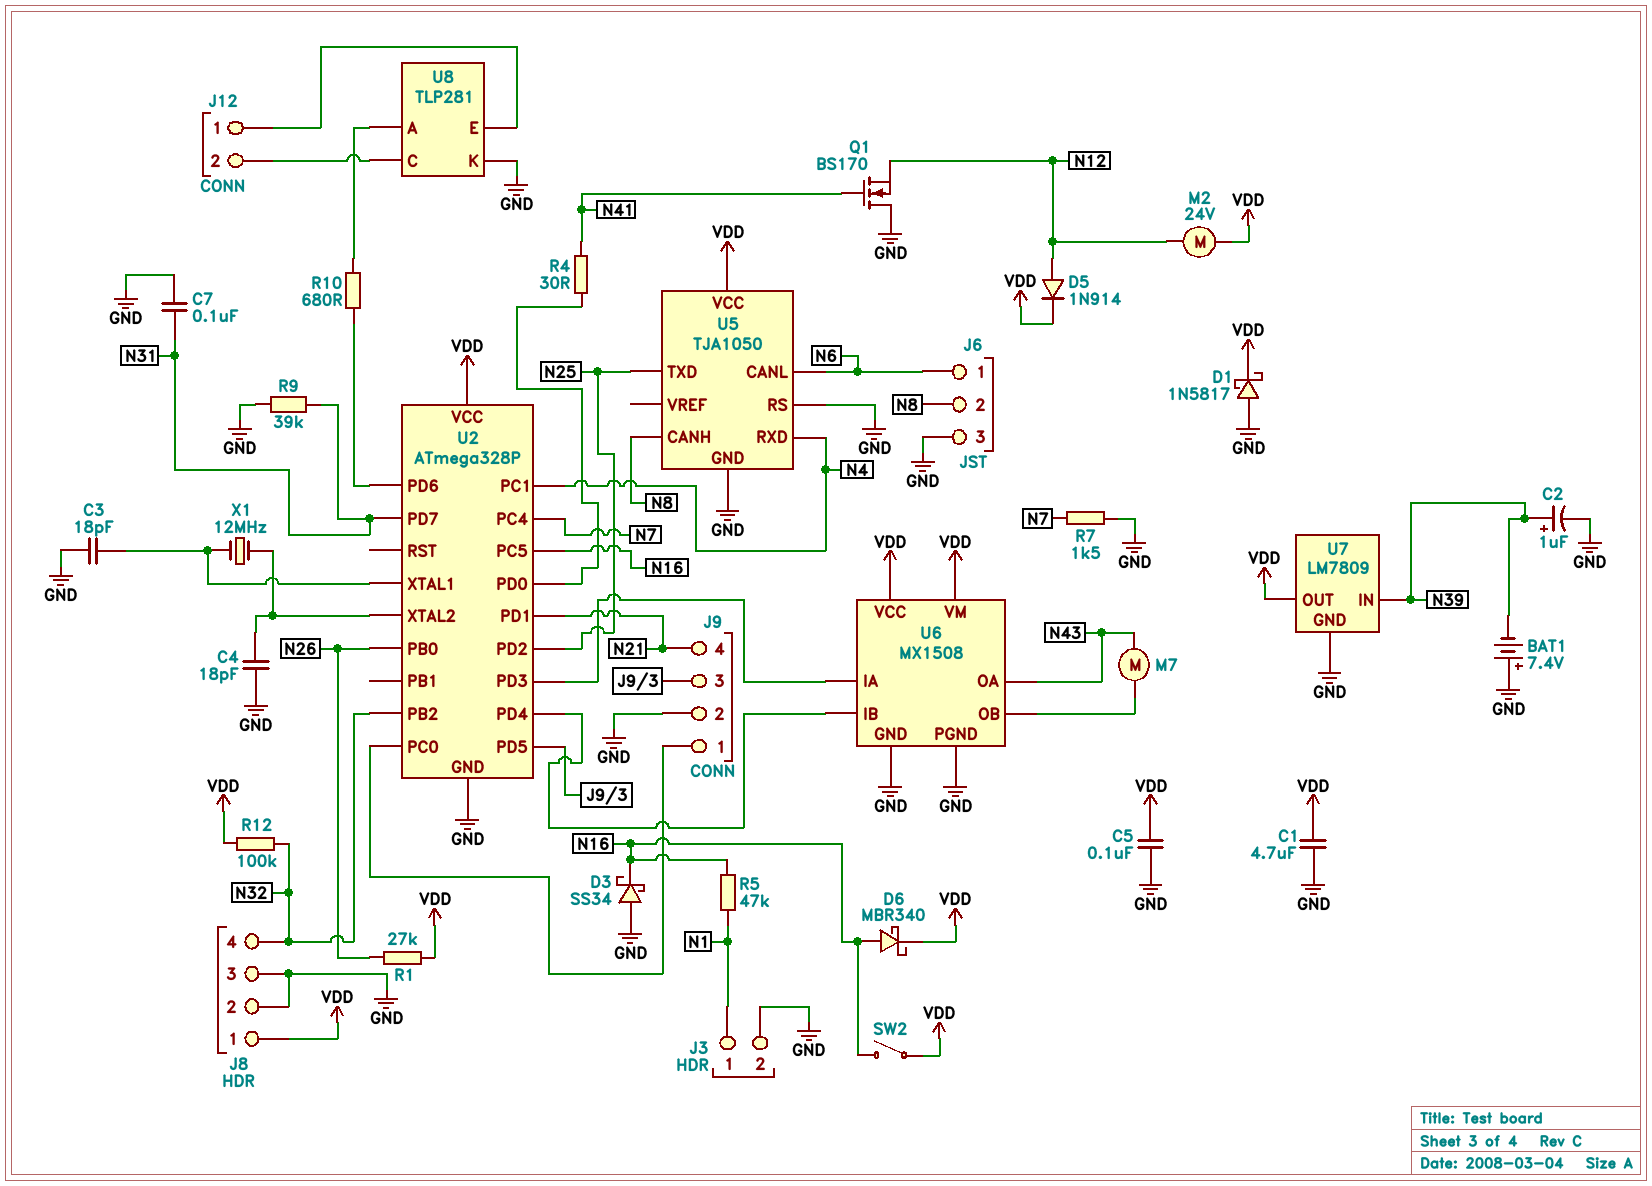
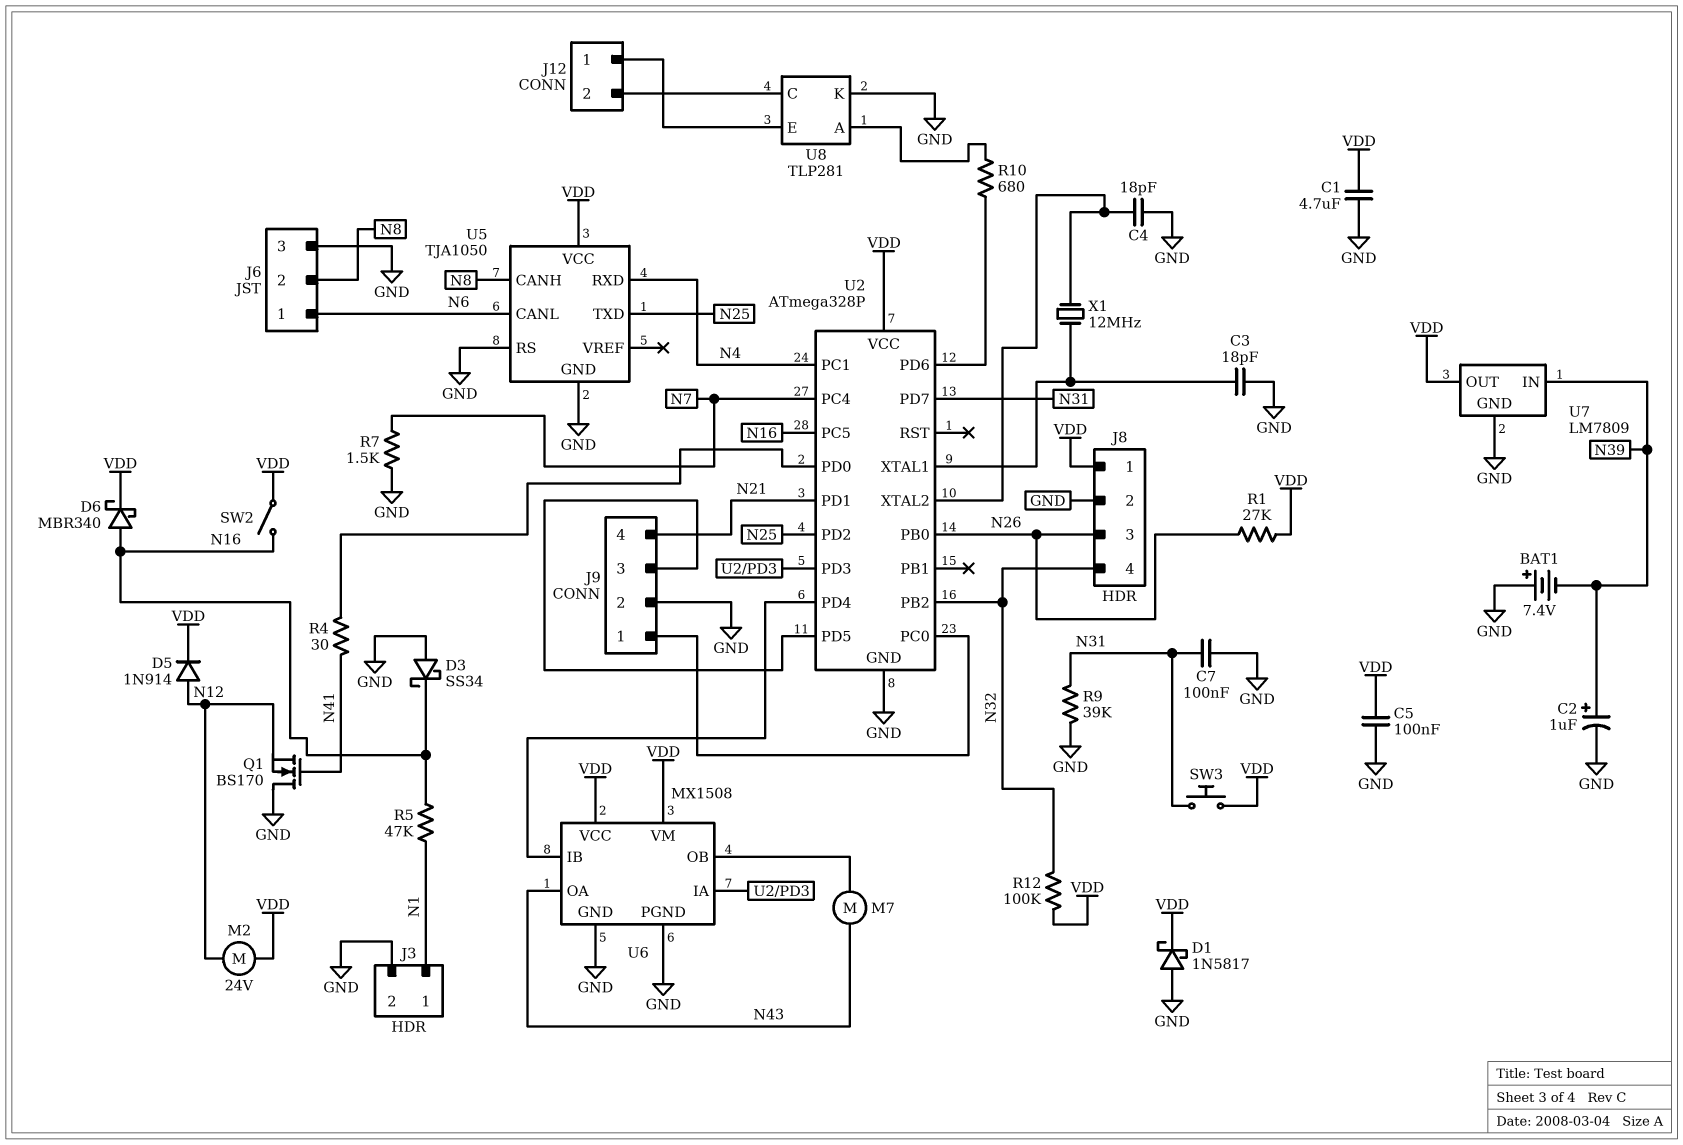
J8 pin 3: GND -> N26
SW3: none -> button (N31, VDD)

